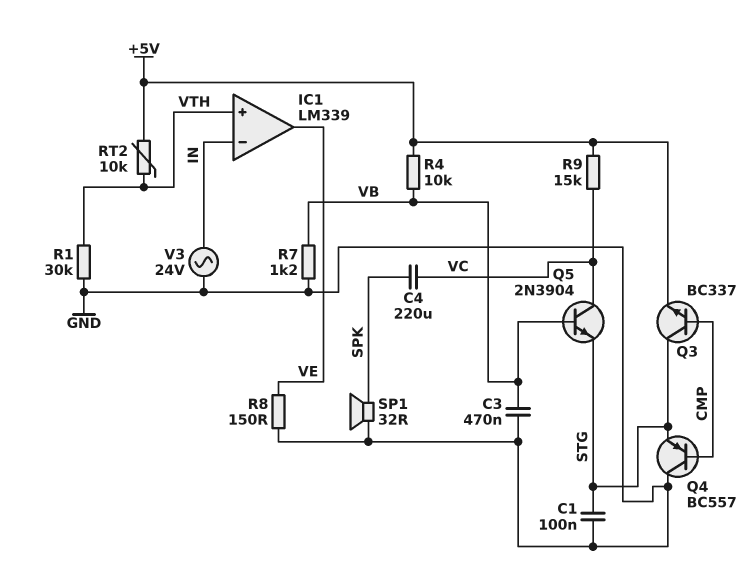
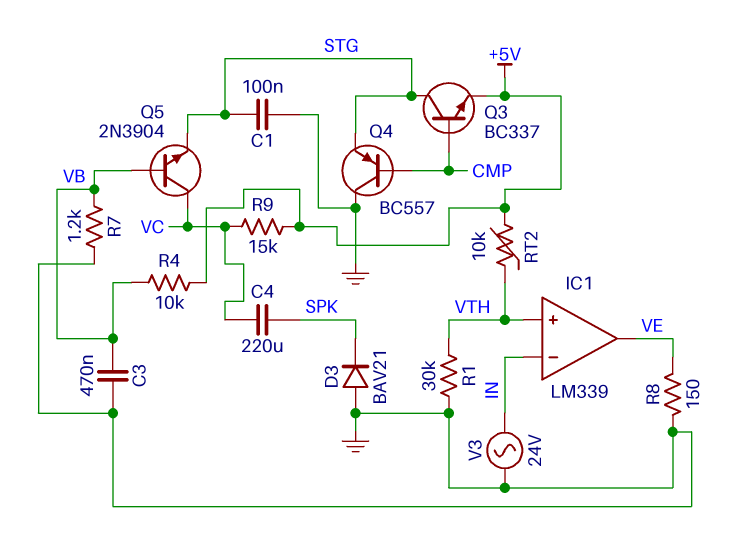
D3: none -> diode BAV21 (A GND, K SPK)
SP1: speaker 32R (GND, SPK) -> none

